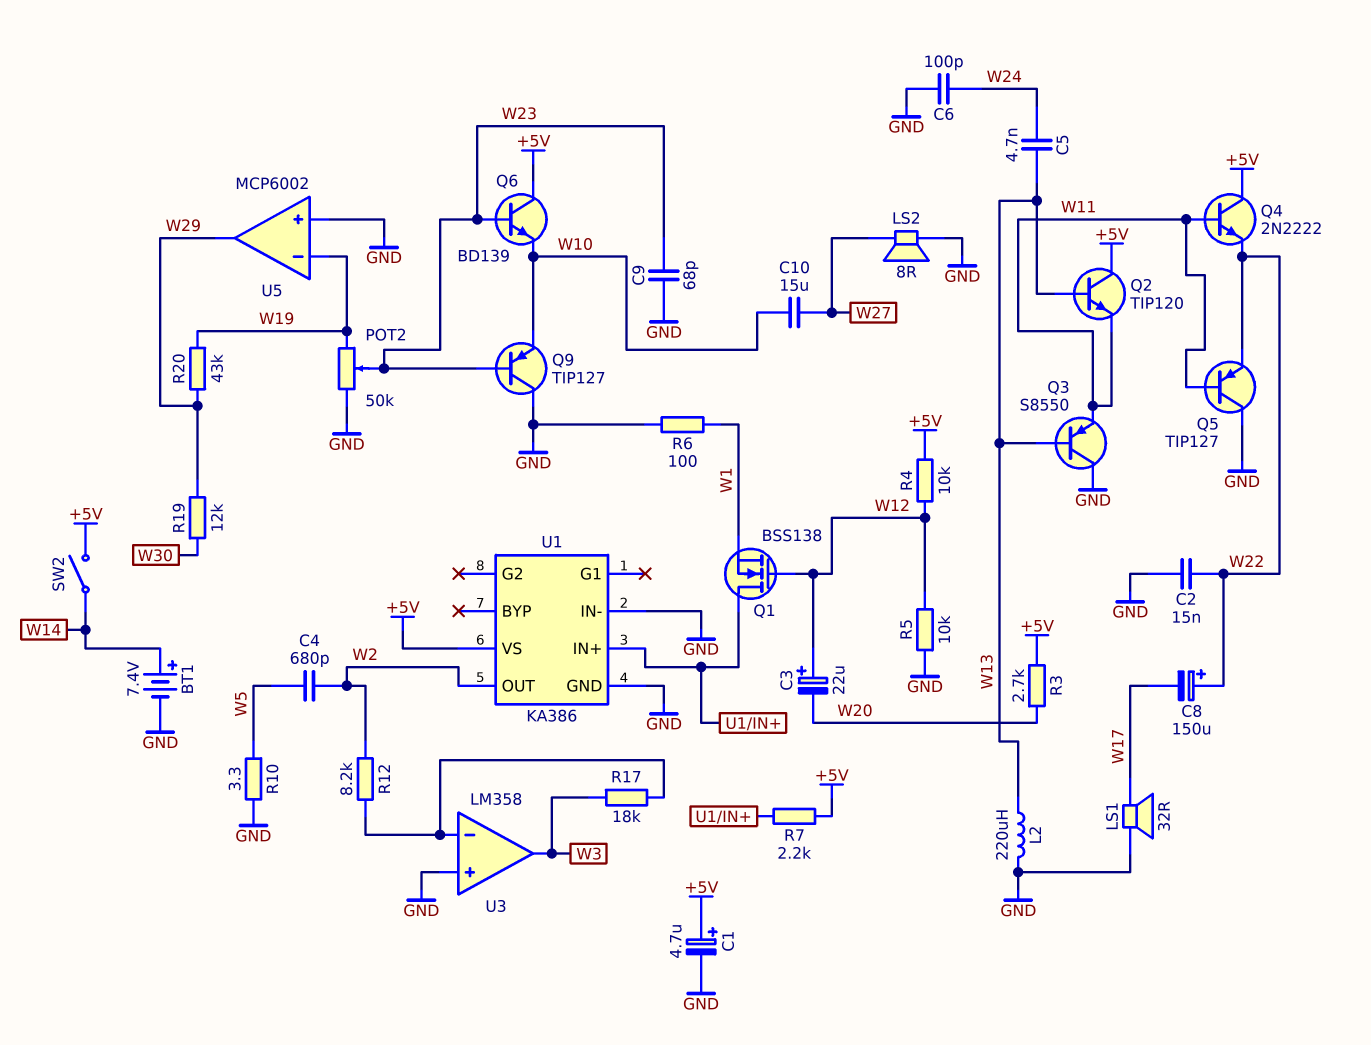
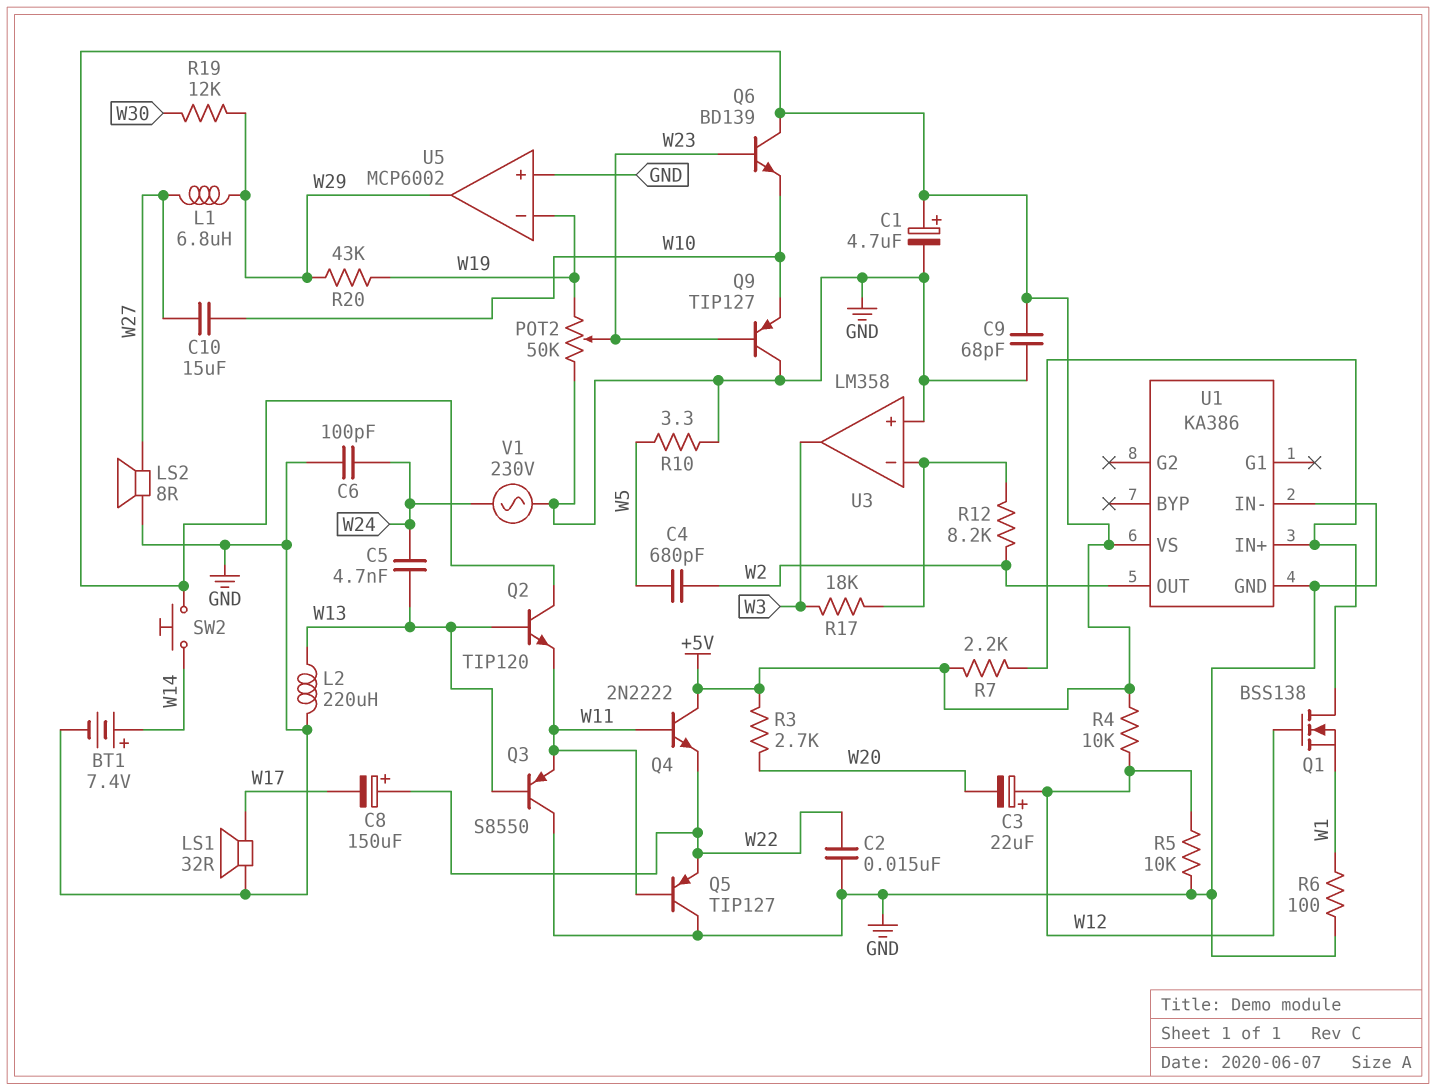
C9: 68pF (GND, W23) -> 68pF (+5V, GND)
L1: none -> 6.8uH (W27, W29)
SW2: switch (+5V, W14) -> button (+5V, W14)
V1: none -> AC 230V (GND, W24)

